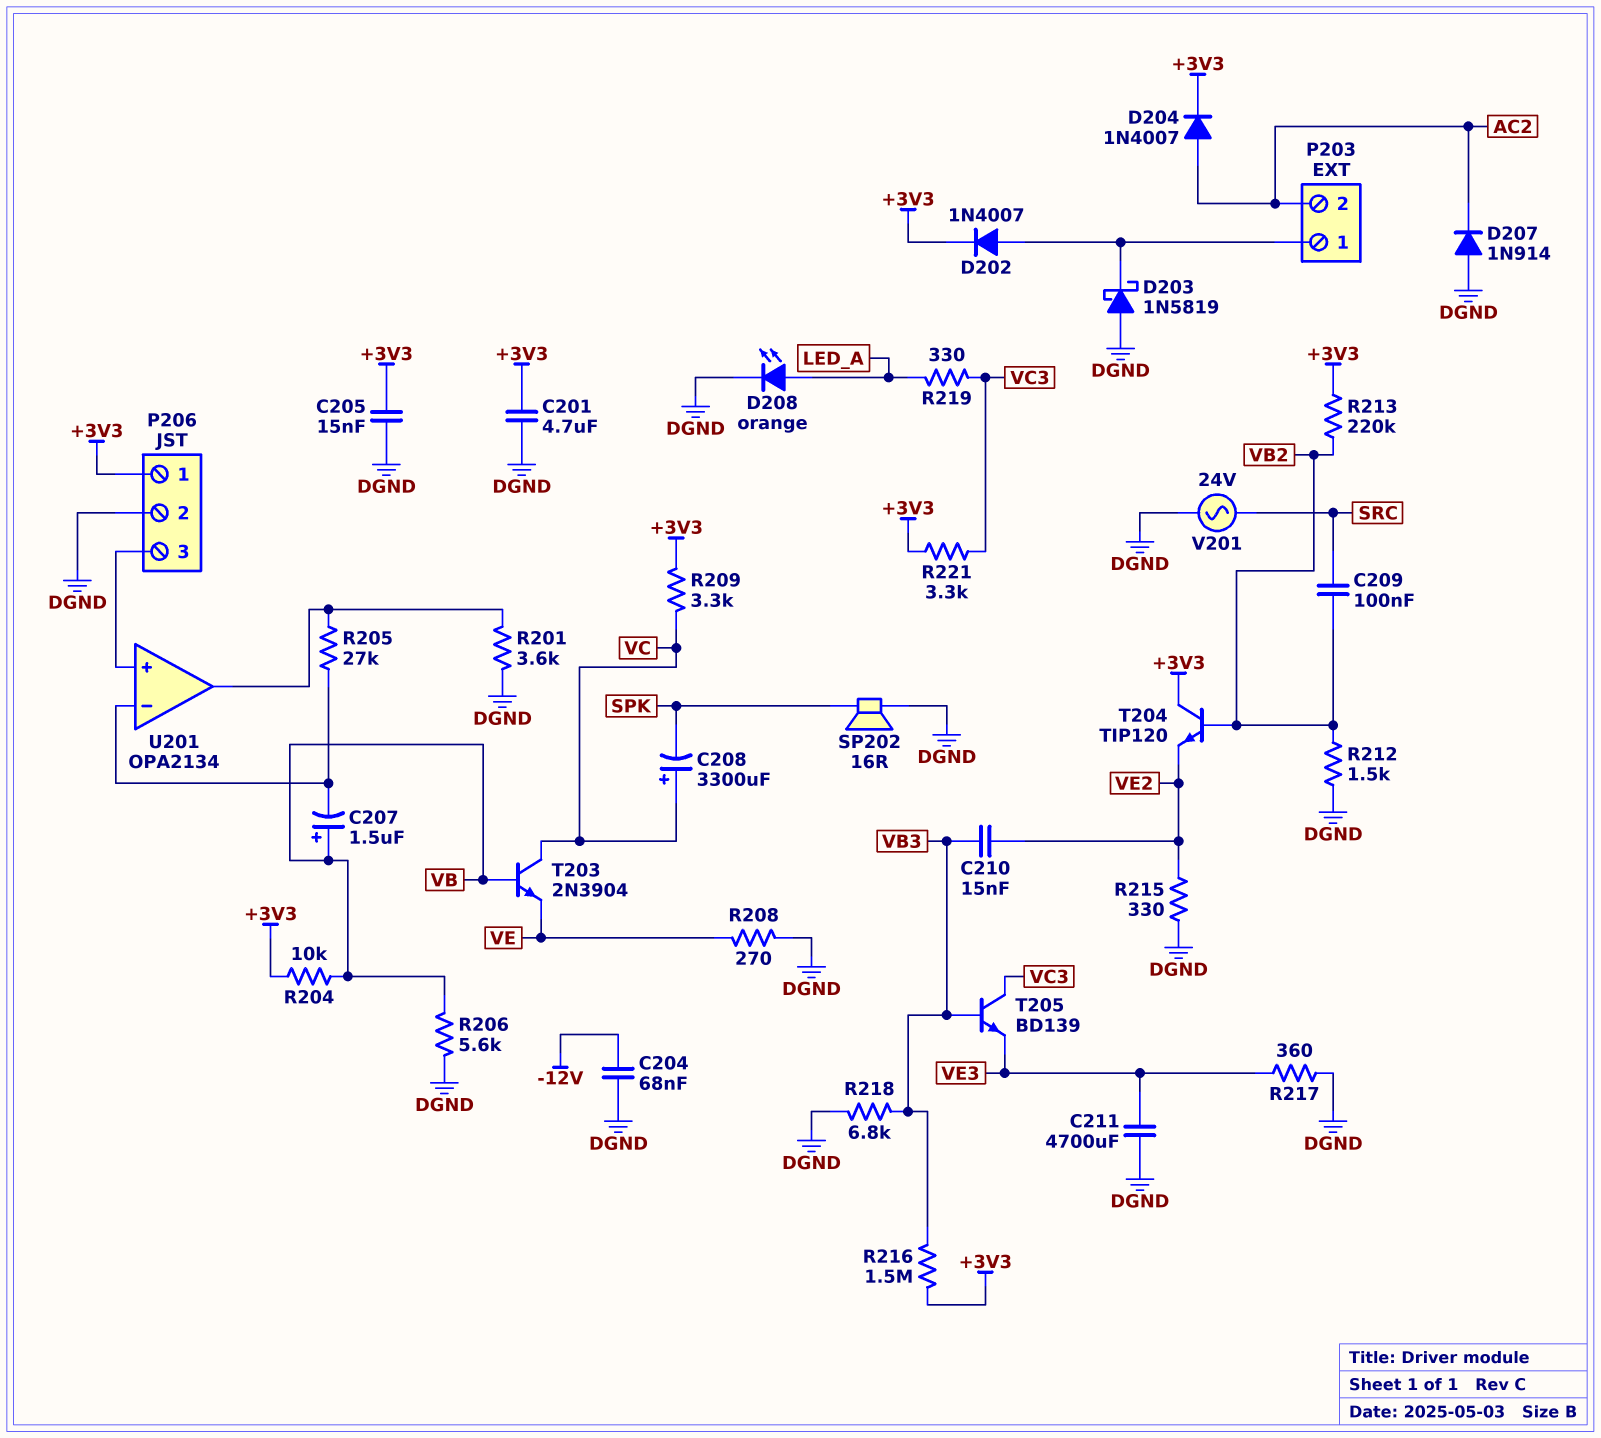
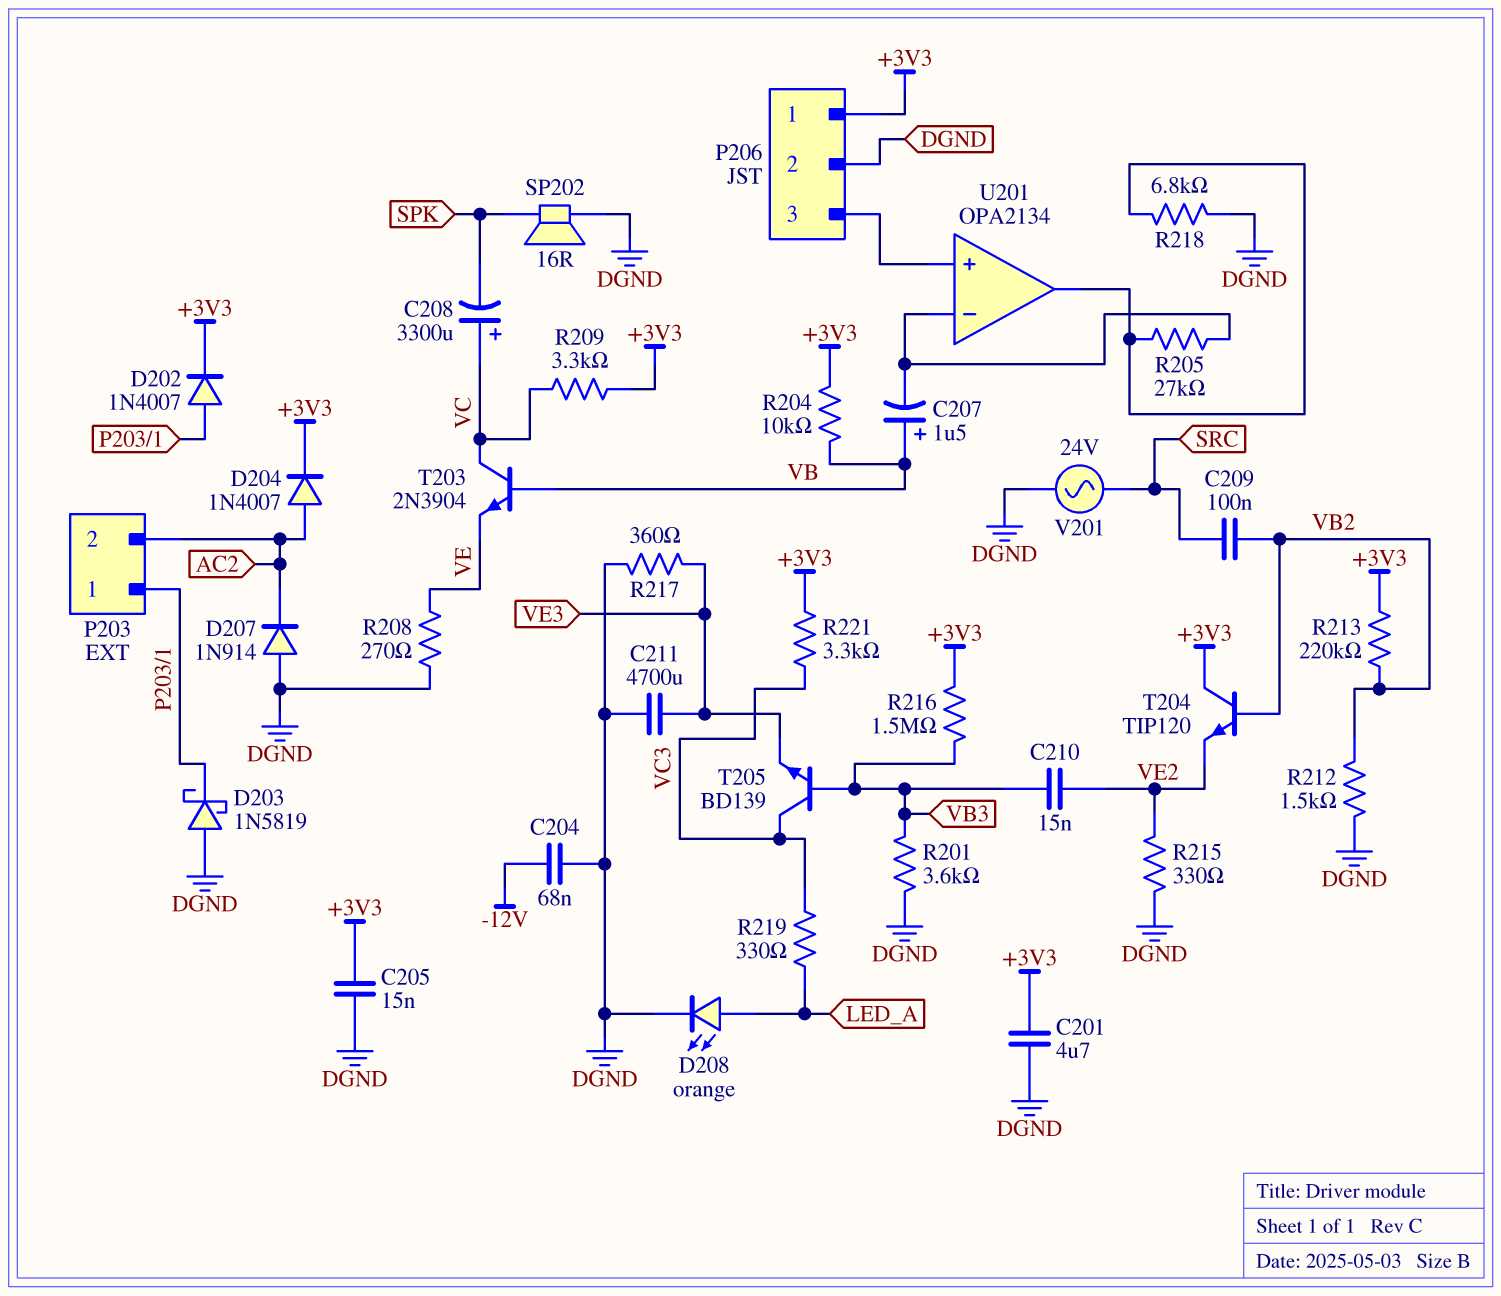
R201: 3.6k (DGND, U201/out) -> 3.6k (DGND, VB3)
R206: 5.6k (DGND, VB) -> none
R218: 6.8k (DGND, VB3) -> 6.8k (DGND, U201/out)

